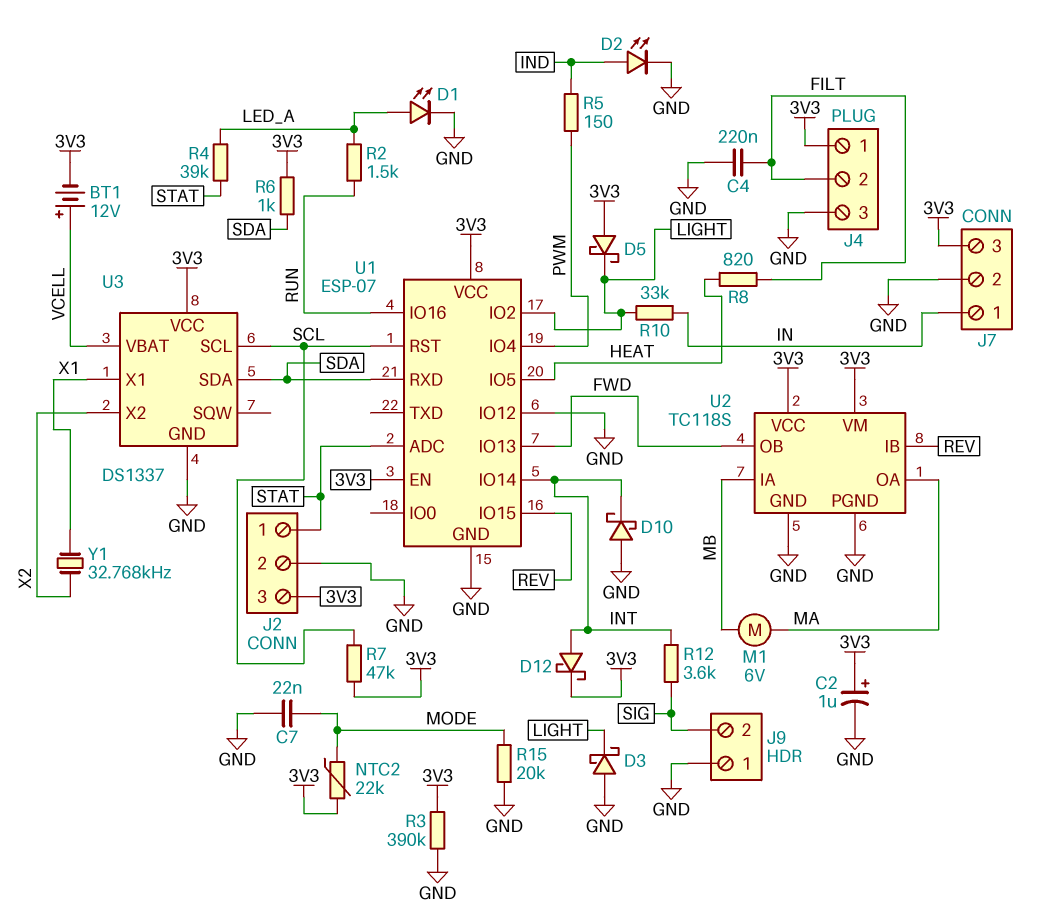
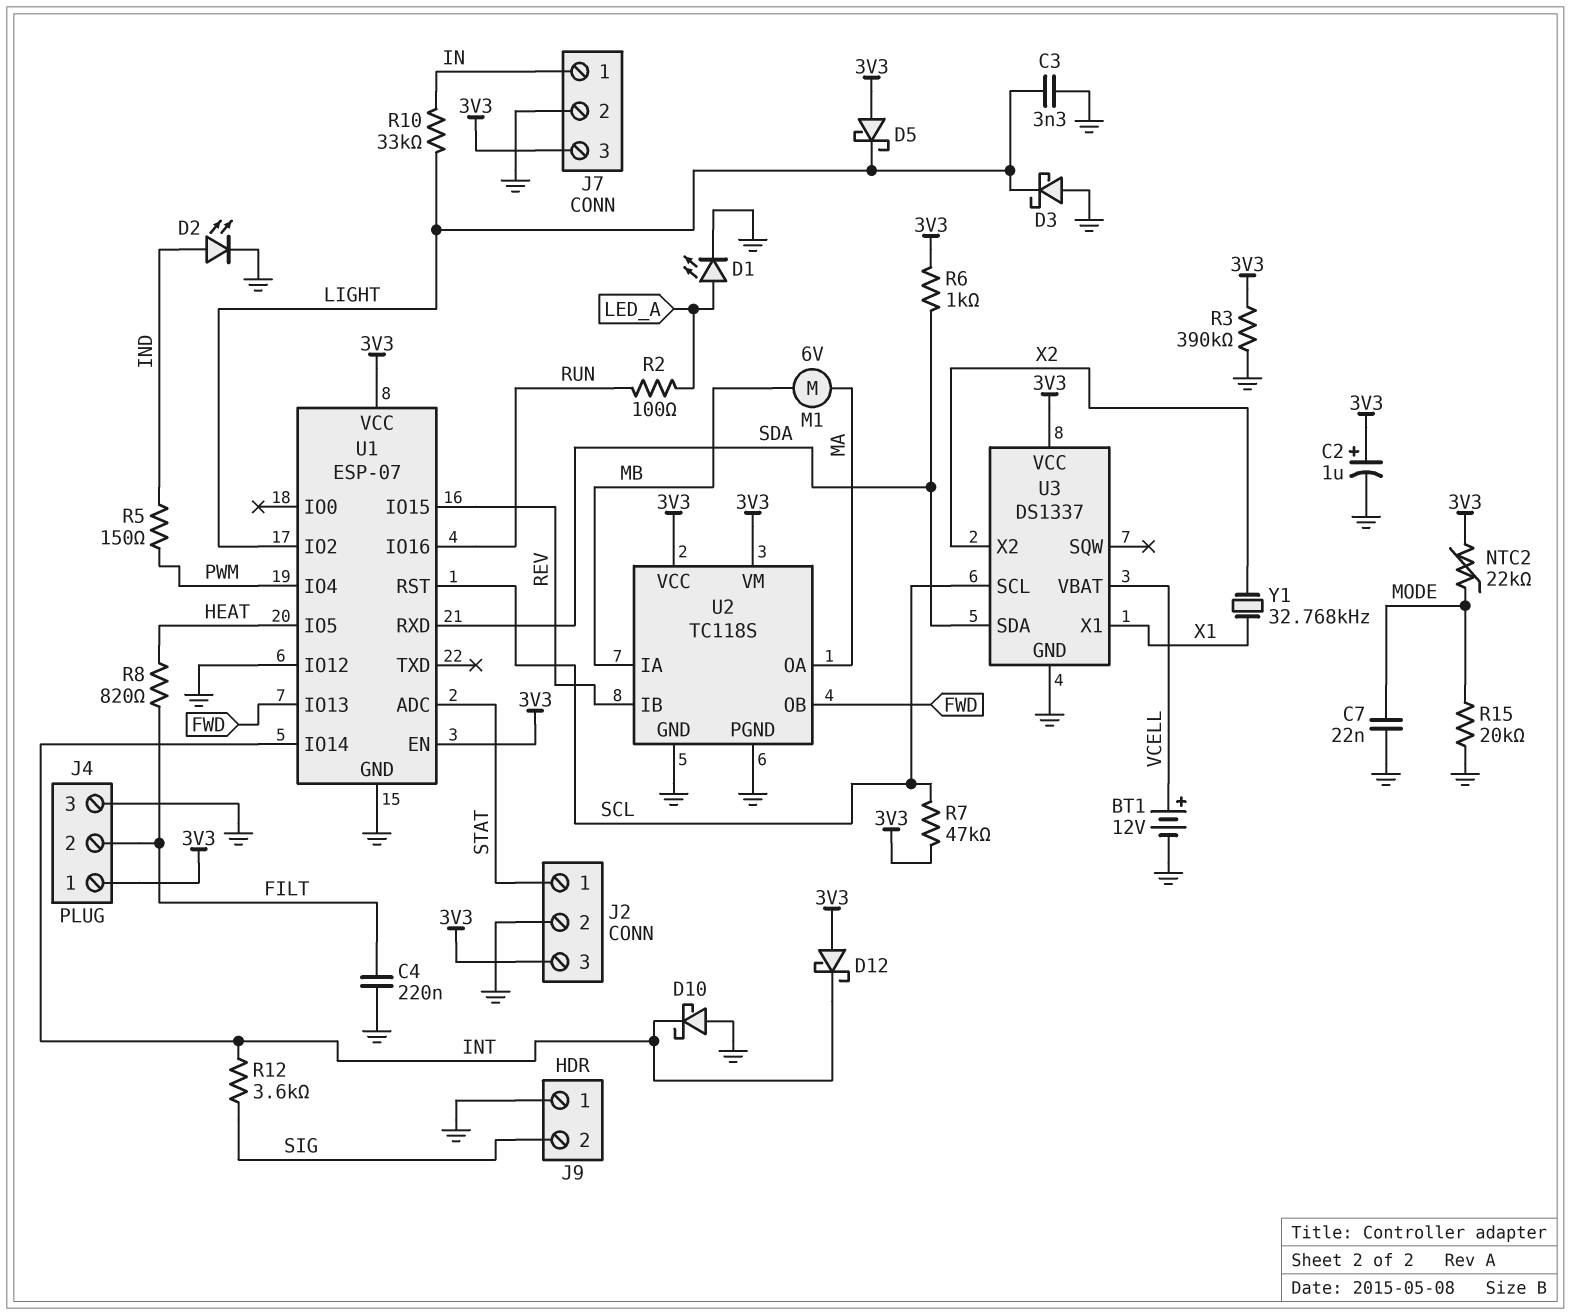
BT1: 12V (plus VCELL, minus 3V3) -> 12V (plus VCELL, minus GND)
C3: none -> 3.3nF (GND, LIGHT)
D12: schottky (A INT, K 3V3) -> schottky (A 3V3, K INT)
R2: 1.5k (LED_A, RUN) -> 100 (LED_A, RUN)
R4: 39k (LED_A, STAT) -> none

